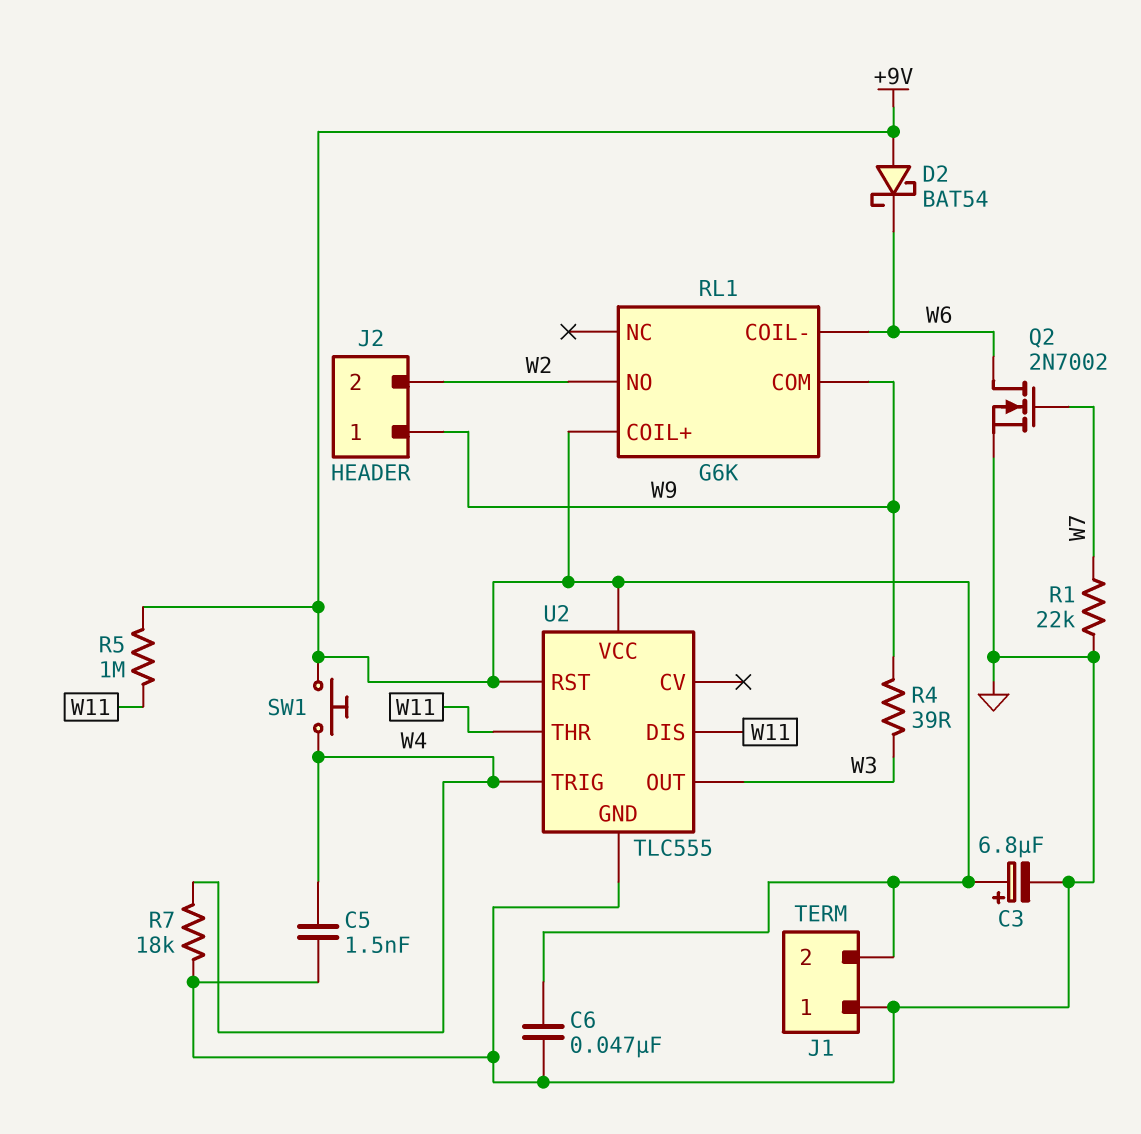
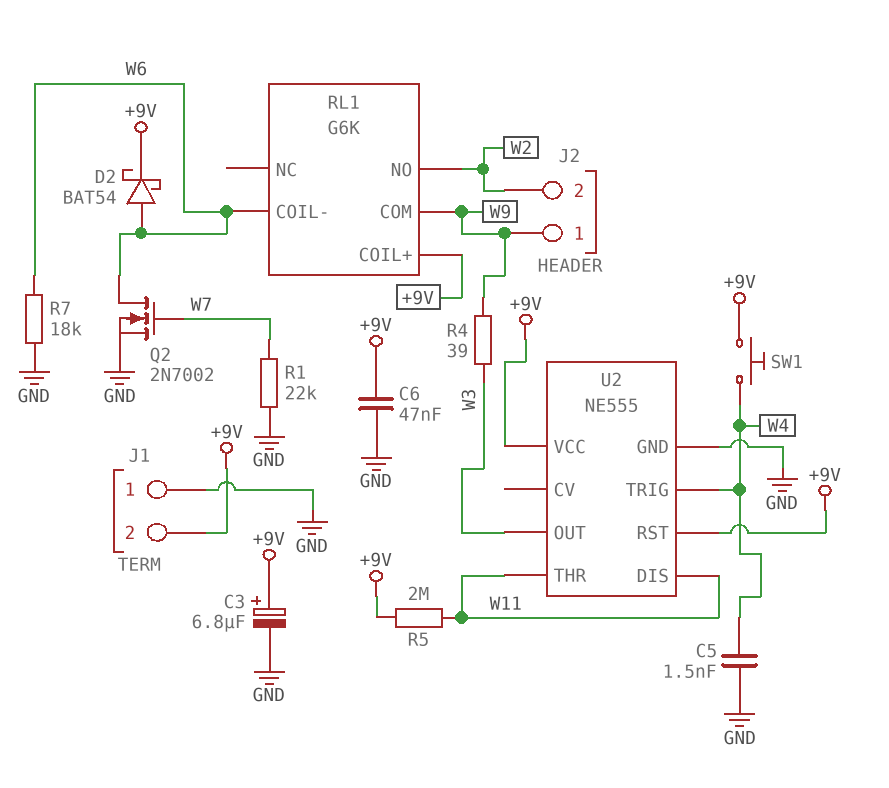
D2: schottky BAT54 (A +9V, K W6) -> schottky BAT54 (A W6, K +9V)
R5: 1M (+9V, W11) -> 2M (+9V, W11)
R7: 18k (GND, W4) -> 18k (GND, W6)
U2: TLC555 -> NE555

